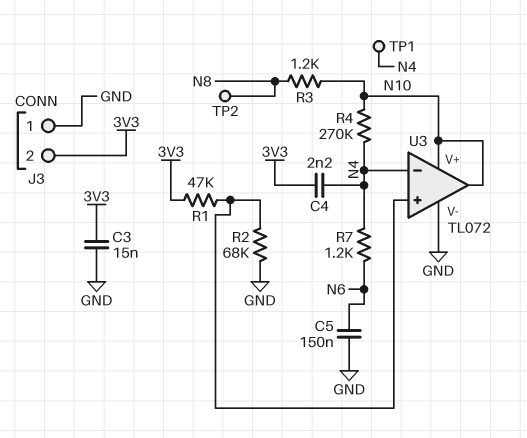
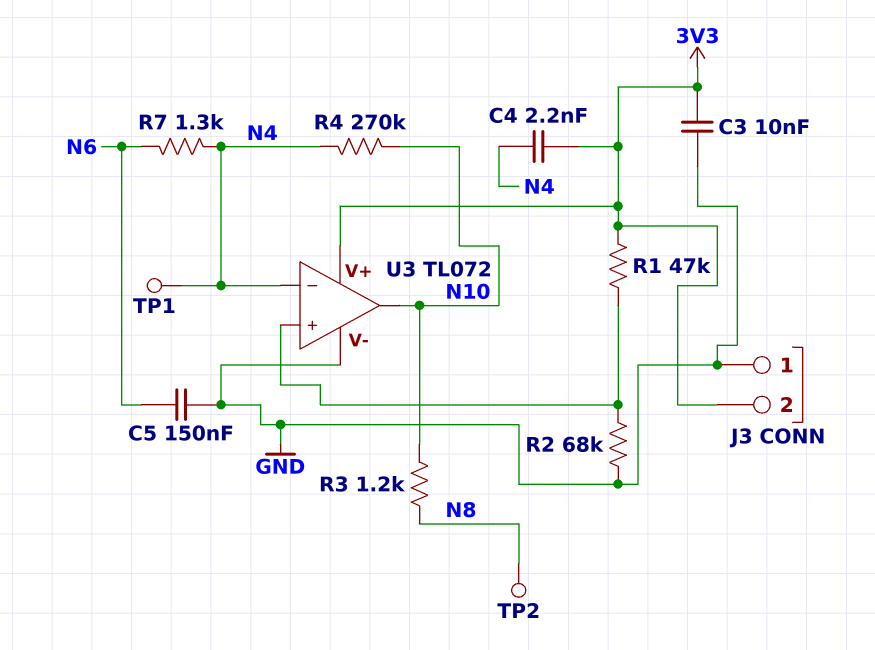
C3: 15nF (3V3, GND) -> 10nF (3V3, GND)
R7: 1.2k (N4, N6) -> 1.3k (N4, N6)
U3 pin V+: N10 -> 3V3

